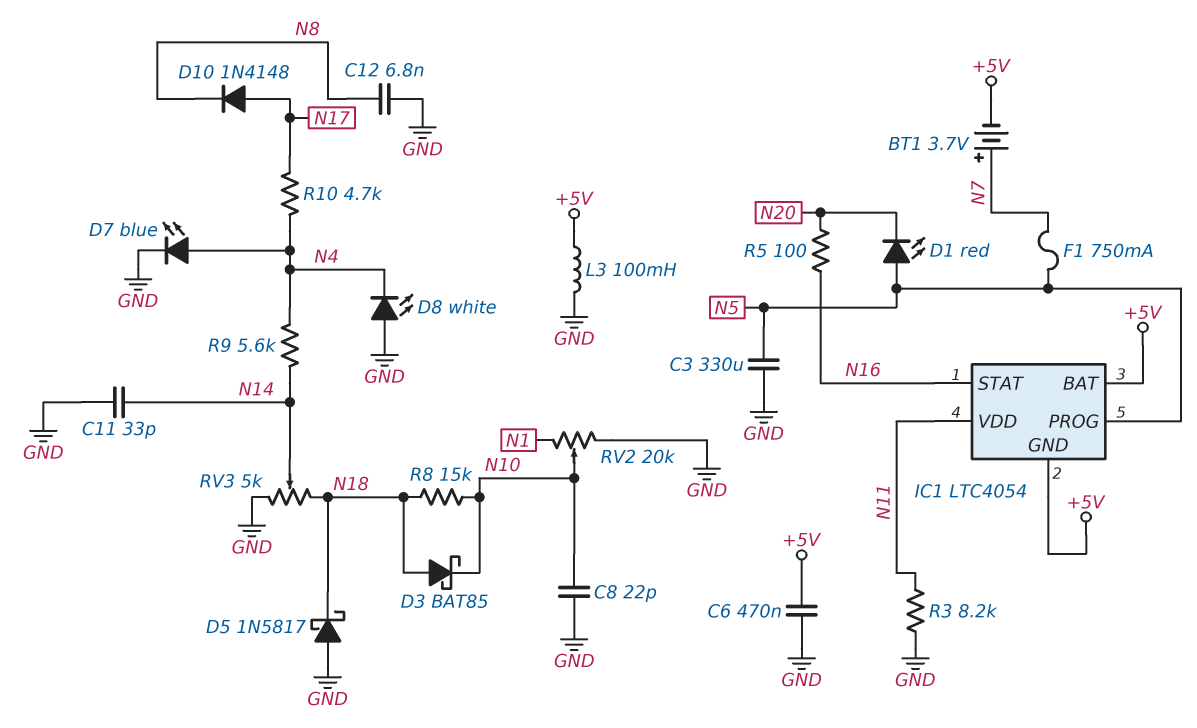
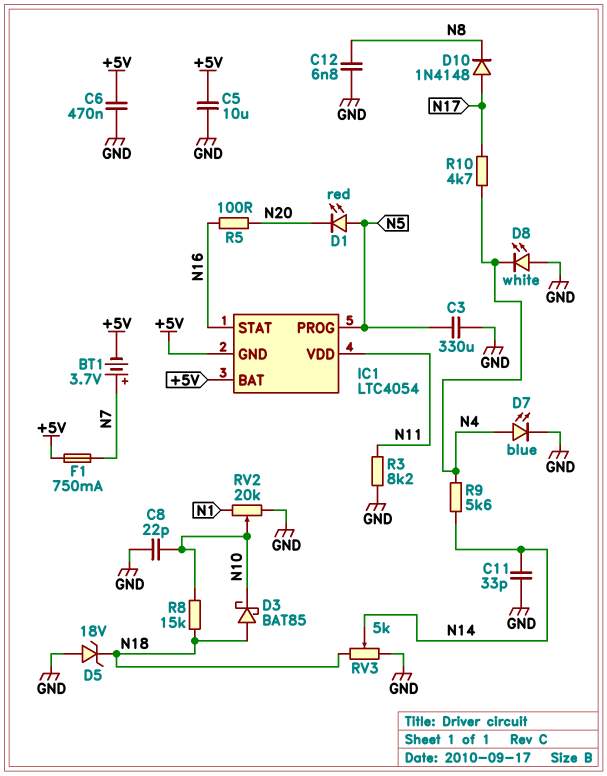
C5: none -> 10uF (+5V, GND)
D5: schottky 1N5817 (A GND, K N18) -> zener 18V (A GND, K N18)
F1: 750mA (N5, N7) -> 750mA (+5V, N7)
L3: 100mH (+5V, GND) -> none

